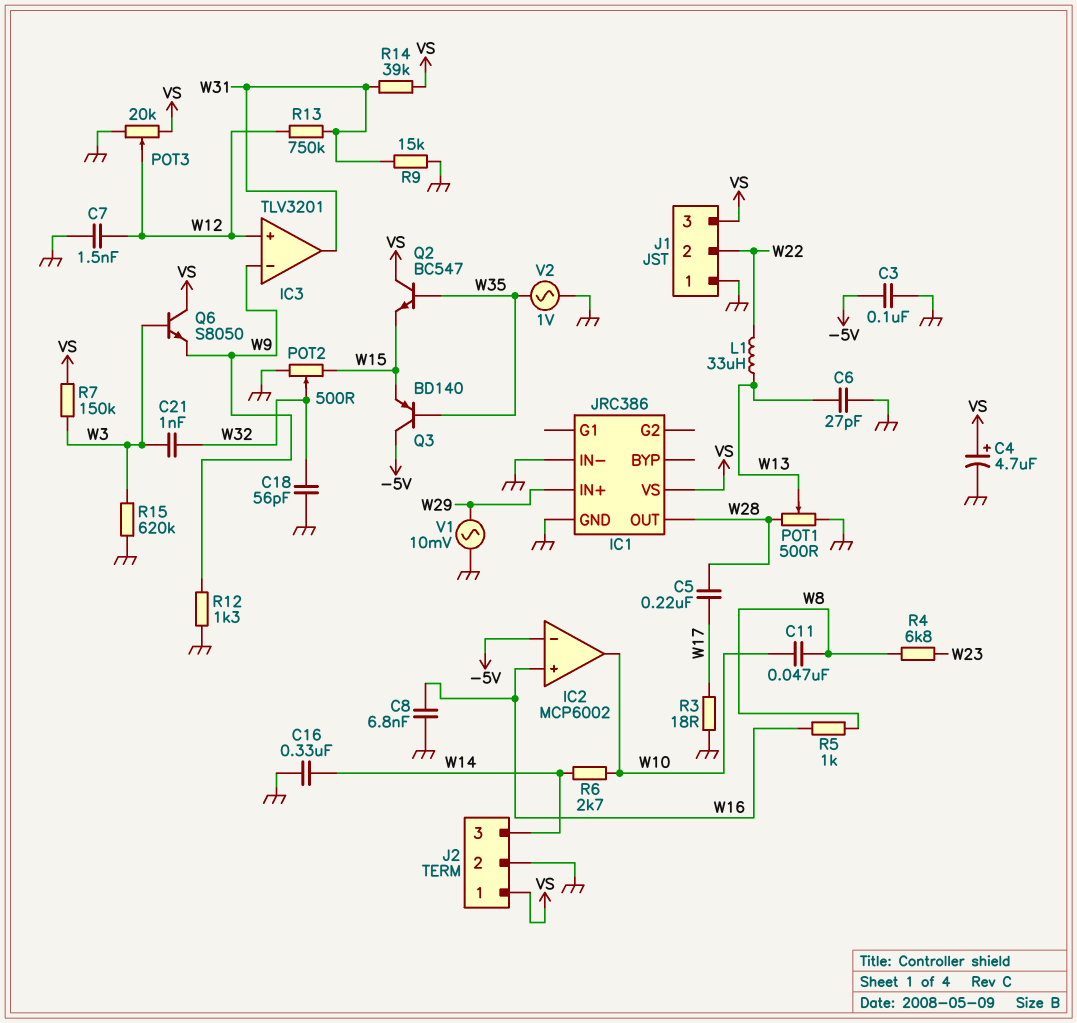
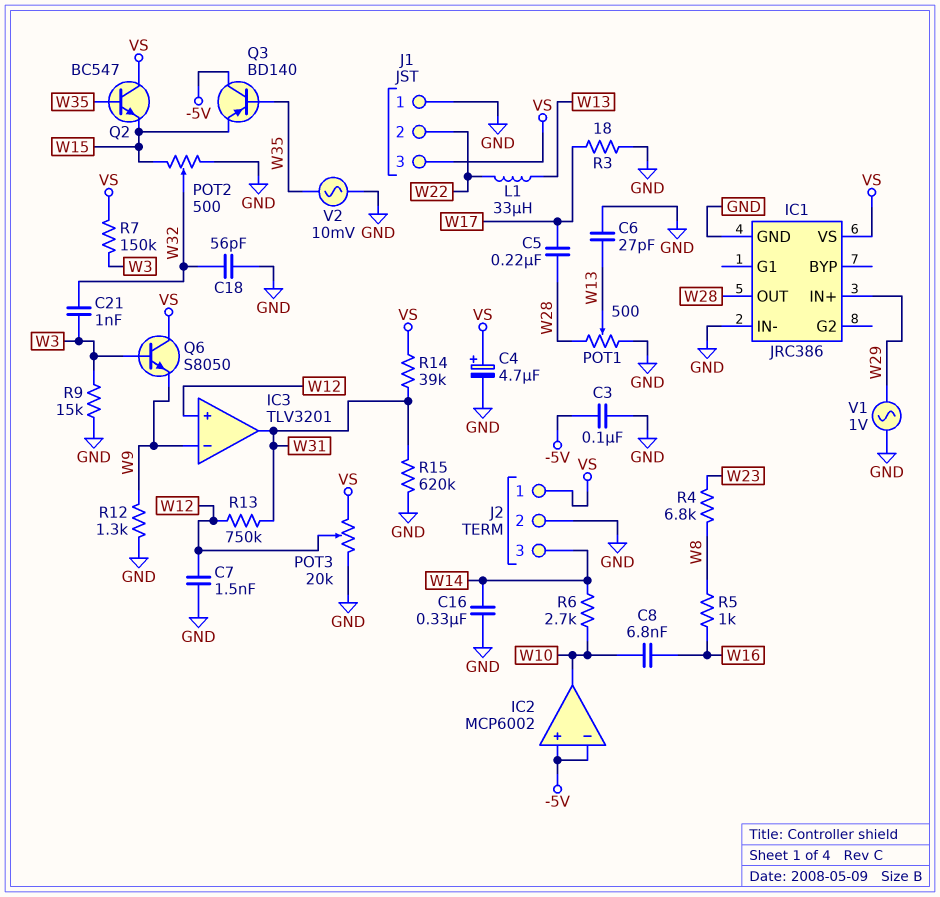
C8: 6.8nF (GND, W16) -> 6.8nF (W10, W16)
C11: 47nF (W8, W10) -> none
IC2 pin in+: W16 -> -5V
R9: 15k (GND, W31) -> 15k (GND, W3)
R15: 620k (GND, W3) -> 620k (GND, W31)
V1: AC 10mV (GND, W29) -> AC 1V (GND, W29)
V2: AC 1V (GND, W35) -> AC 10mV (GND, W35)

